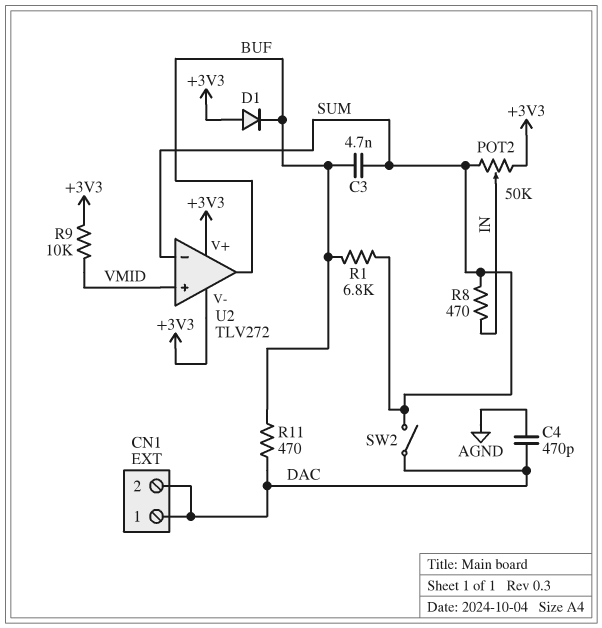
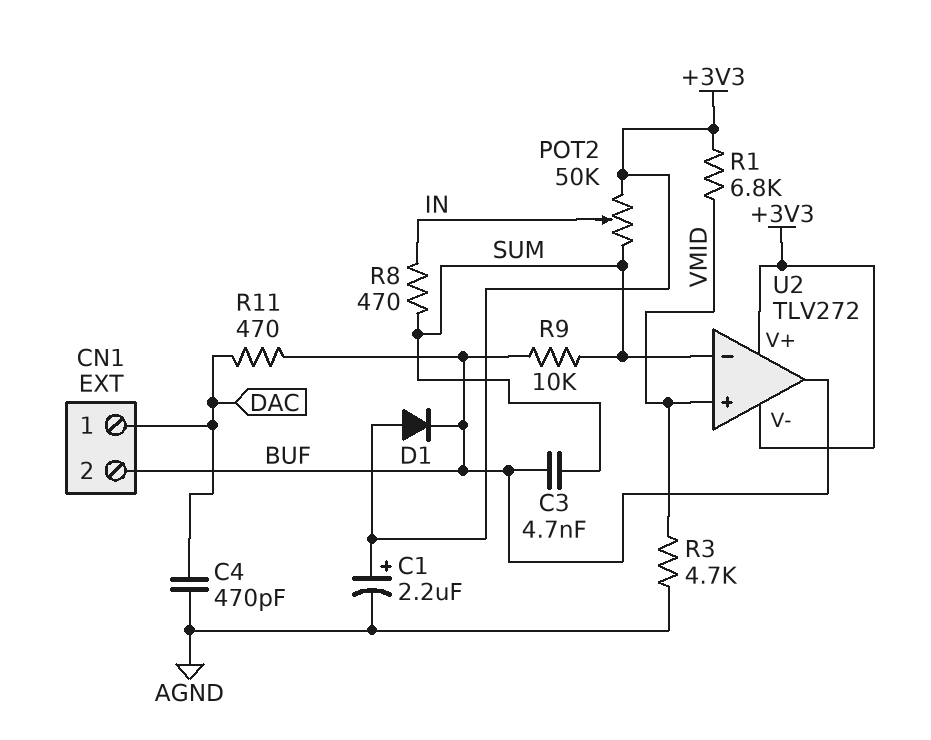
C1: none -> 2.2uF (plus +3V3, minus AGND)
CN1 pin 2: DAC -> BUF
R1: 6.8k (BUF, SUM) -> 6.8k (+3V3, VMID)
R3: none -> 4.7k (AGND, VMID)
R9: 10k (+3V3, VMID) -> 10k (BUF, SUM)
SW2: switch (DAC, SUM) -> none

